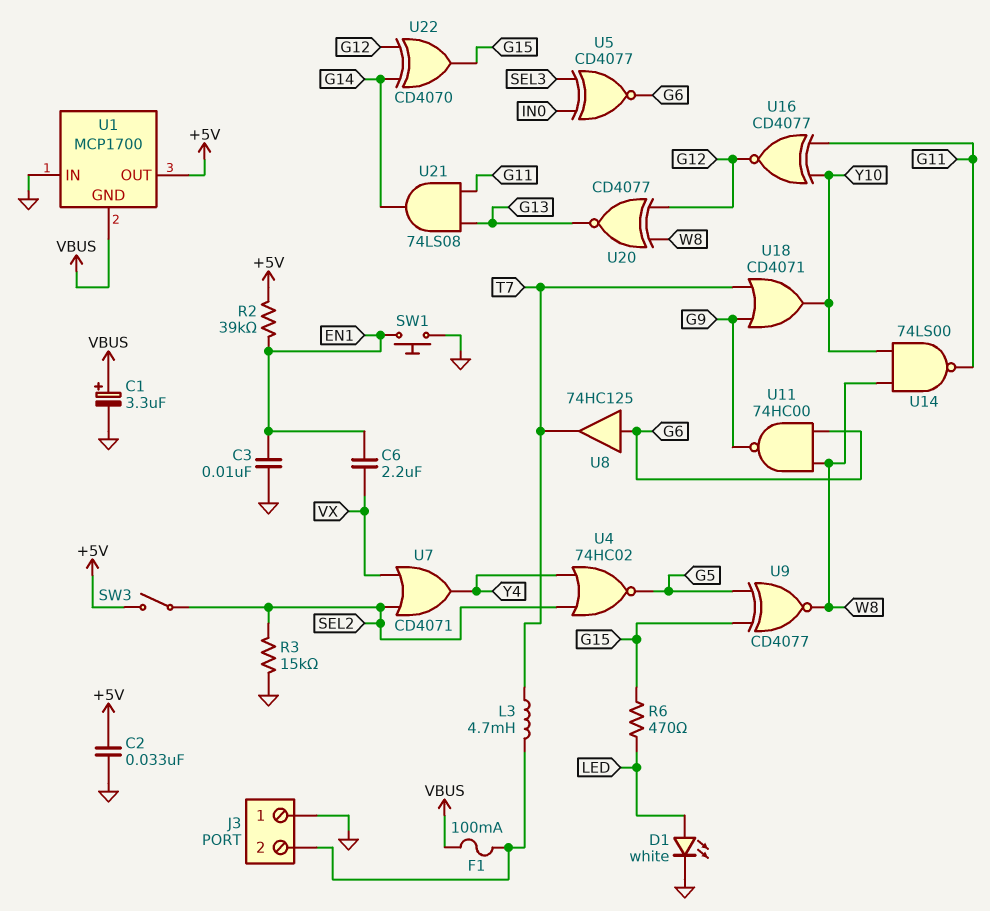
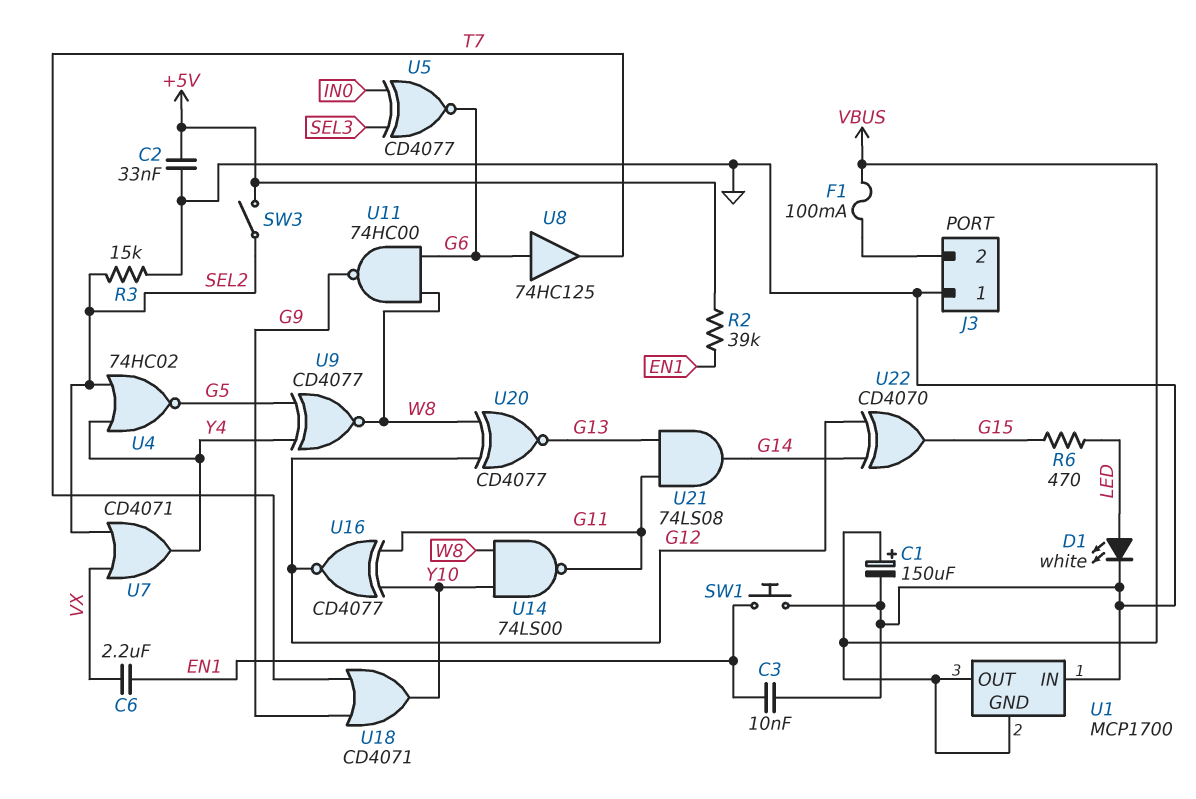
C1: 3.3uF (plus VBUS, minus GND) -> 150uF (plus VBUS, minus GND)
L3: 4.7mH (J3/2, T7) -> none
U1 pin OUT: +5V -> VBUS
U9: XNOR CD4077 (in G5, in G15, out W8) -> XNOR CD4077 (in G5, in Y4, out W8)

